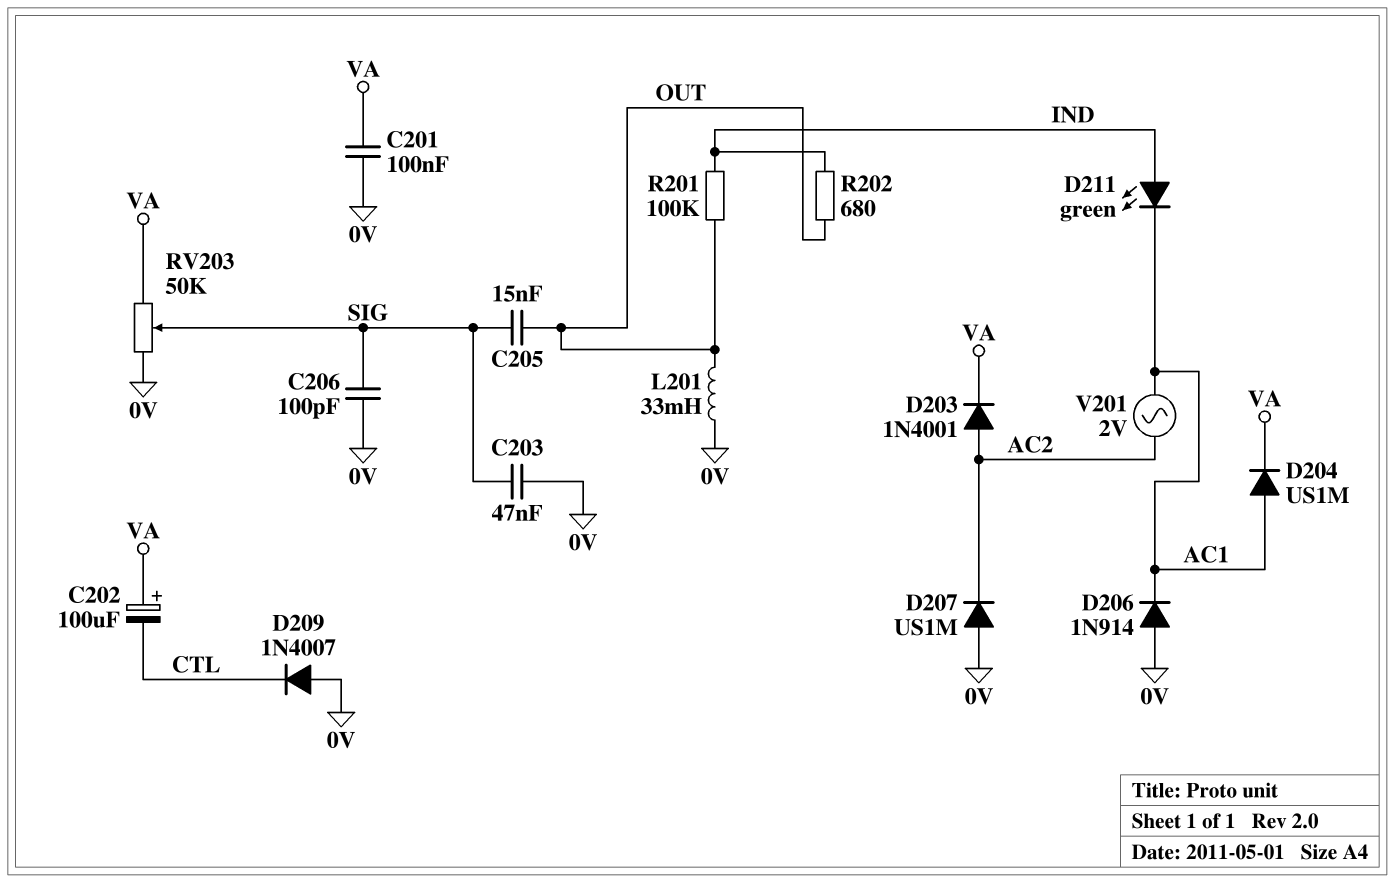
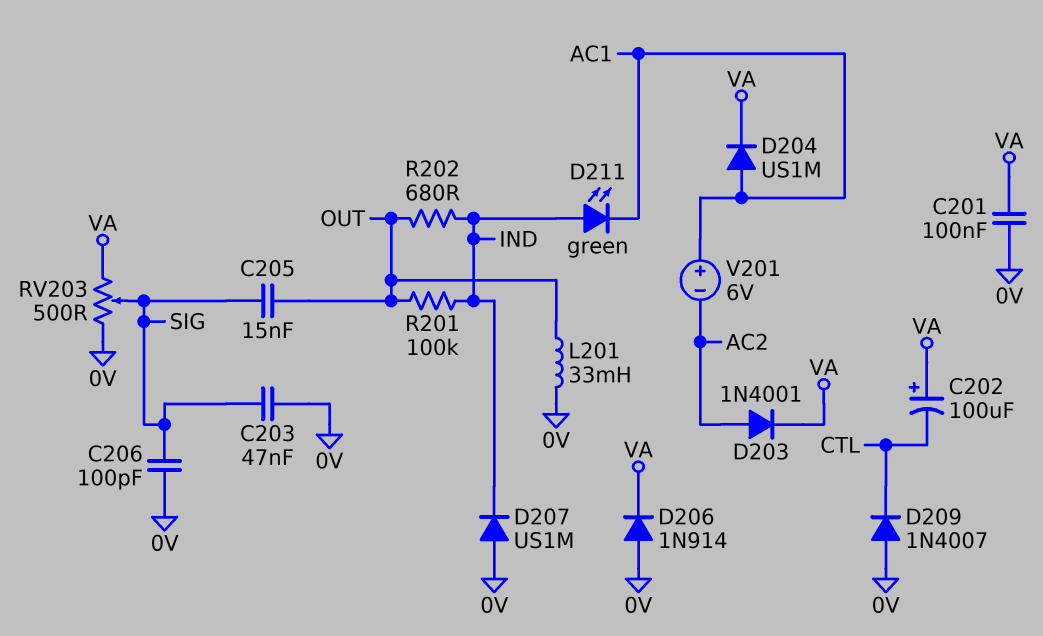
D206: diode 1N914 (A 0V, K AC1) -> diode 1N914 (A 0V, K VA)
D207: diode US1M (A 0V, K AC2) -> diode US1M (A 0V, K IND)
RV203: 50k (0V, VA, wiper SIG) -> 500 (0V, VA, wiper SIG)
V201: AC 2V (AC1, AC2) -> 6V (plus AC1, minus AC2)

